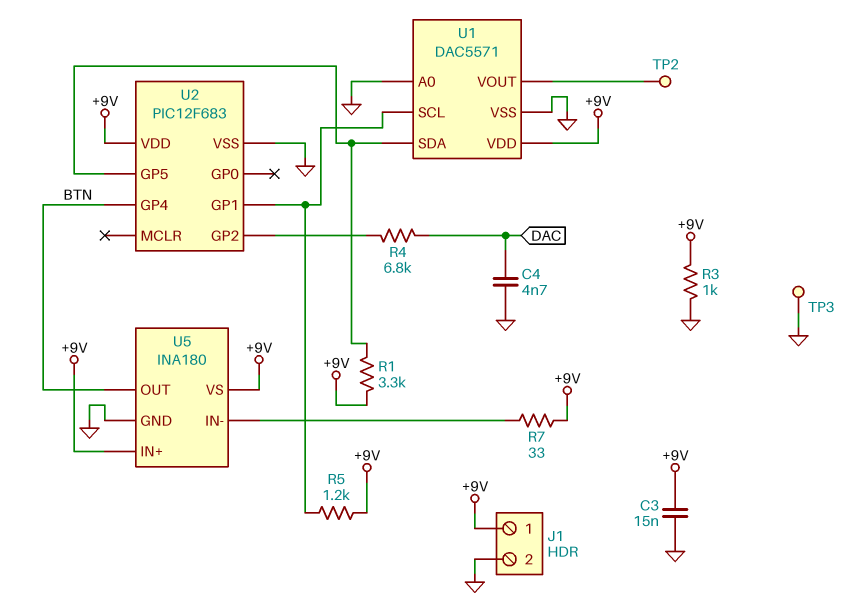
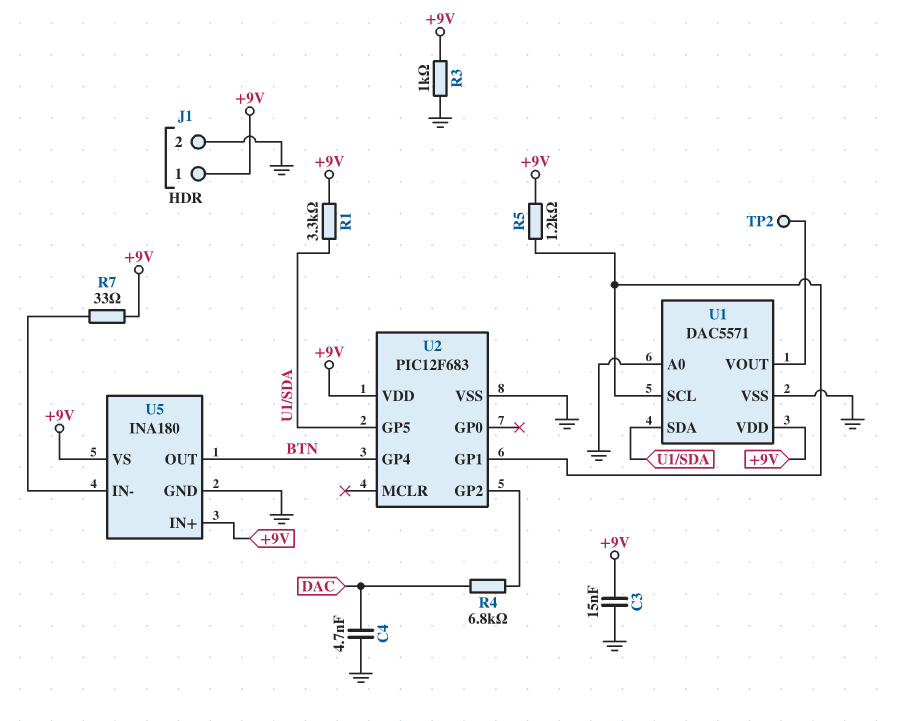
TP3: test point (GND) -> none

